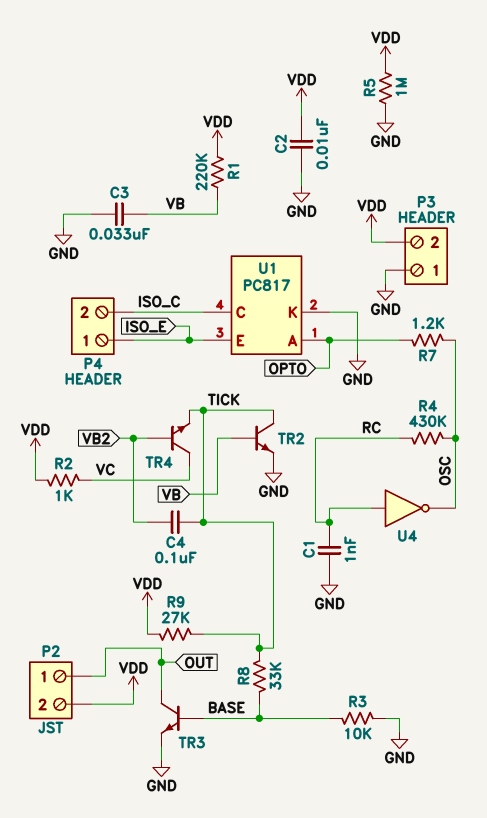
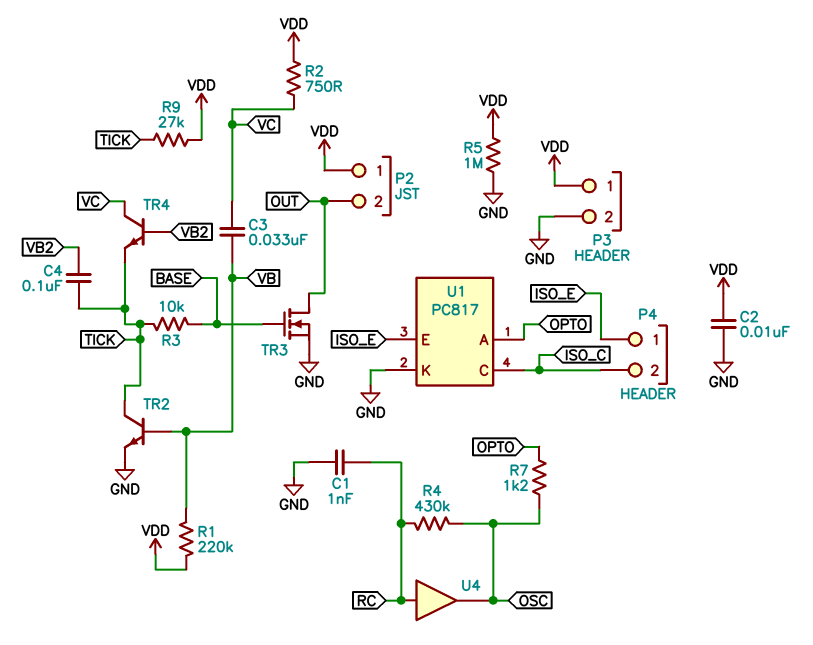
C3: 33nF (GND, VB) -> 33nF (VB, VC)
P2 pin 1: OUT -> VDD
P2 pin 2: VDD -> OUT
P3 pin 1: GND -> VDD
P3 pin 2: VDD -> GND
R2: 1k (VC, VDD) -> 750 (VC, VDD)
R3: 10k (BASE, GND) -> 10k (BASE, TICK)
R8: 33k (BASE, TICK) -> none
TR3: NPN (B BASE, C OUT, E GND) -> NMOS (G BASE, D OUT, S GND)
U4: NOT (in RC, out OSC) -> buffer (in RC, out OSC)

